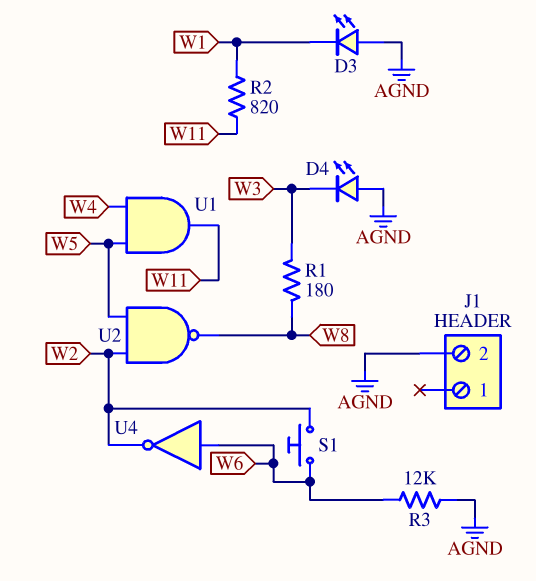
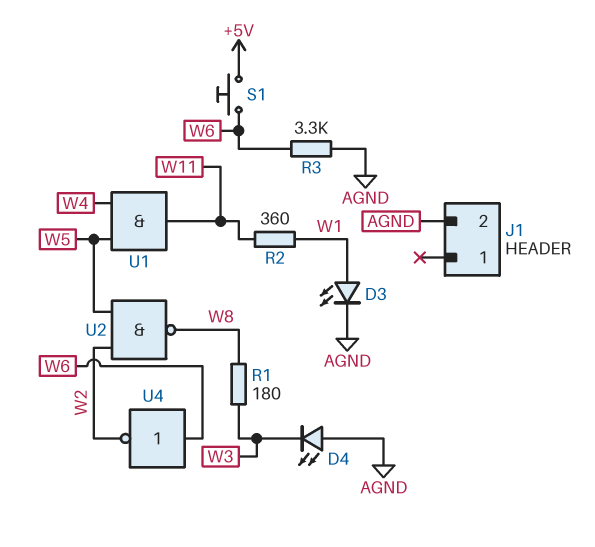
D3: LED (A AGND, K W1) -> LED (A W1, K AGND)
R2: 820 (W1, W11) -> 360 (W1, W11)
R3: 12k (AGND, W6) -> 3.3k (AGND, W6)
S1: button (W2, W6) -> button (+5V, W6)

